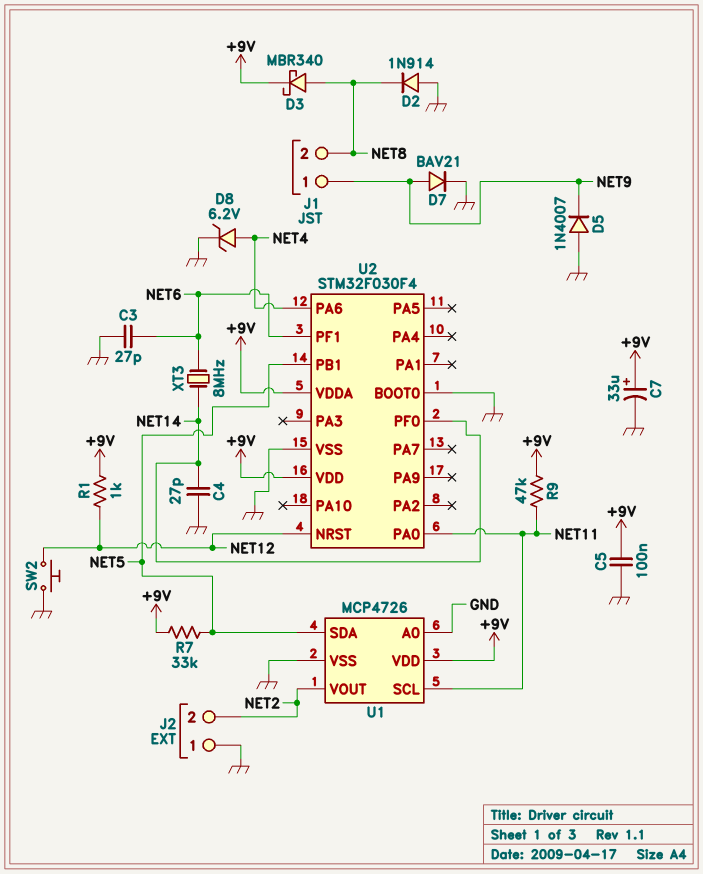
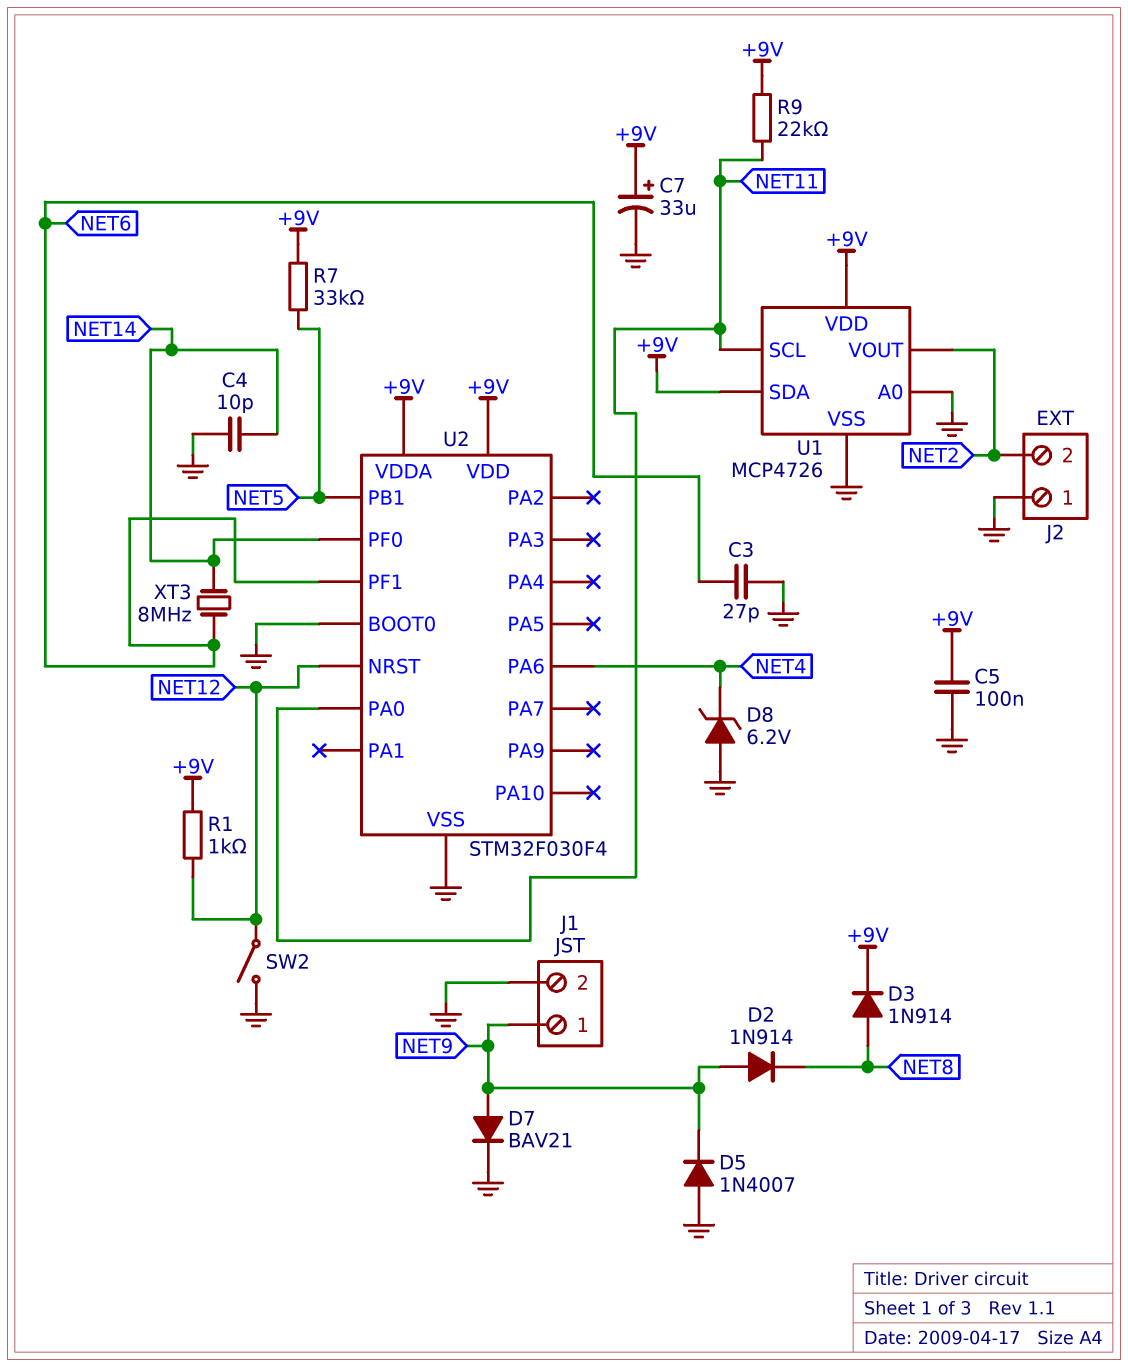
C4: 27pF (GND, NET14) -> 10pF (GND, NET14)
D2: diode 1N914 (A GND, K NET8) -> diode 1N914 (A NET9, K NET8)
D3: schottky MBR340 (A NET8, K +9V) -> diode 1N914 (A NET8, K +9V)
D8: zener 6.2V (A NET4, K GND) -> zener 6.2V (A GND, K NET4)
J1 pin 2: NET8 -> GND
R9: 47k (+9V, NET11) -> 22k (+9V, NET11)
SW2: button (GND, NET12) -> switch (GND, NET12)
U1 pin SDA: NET5 -> +9V

